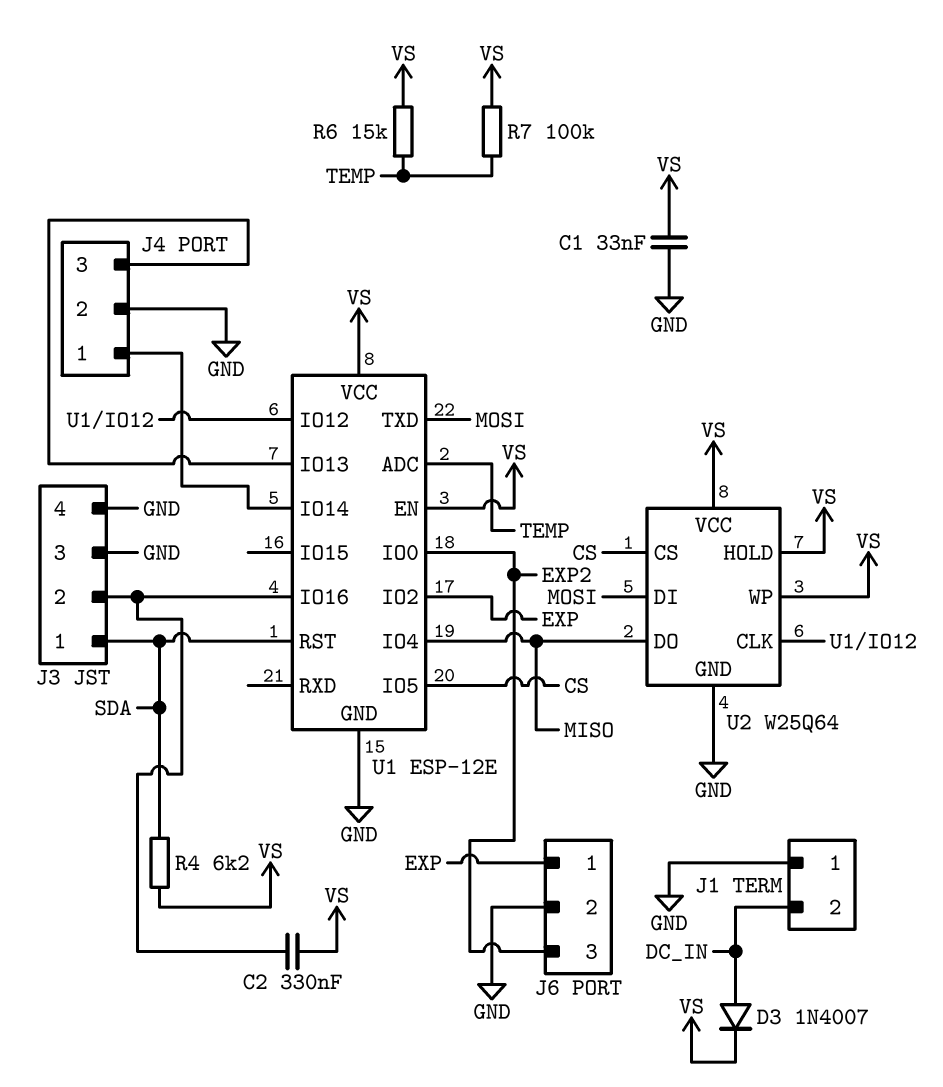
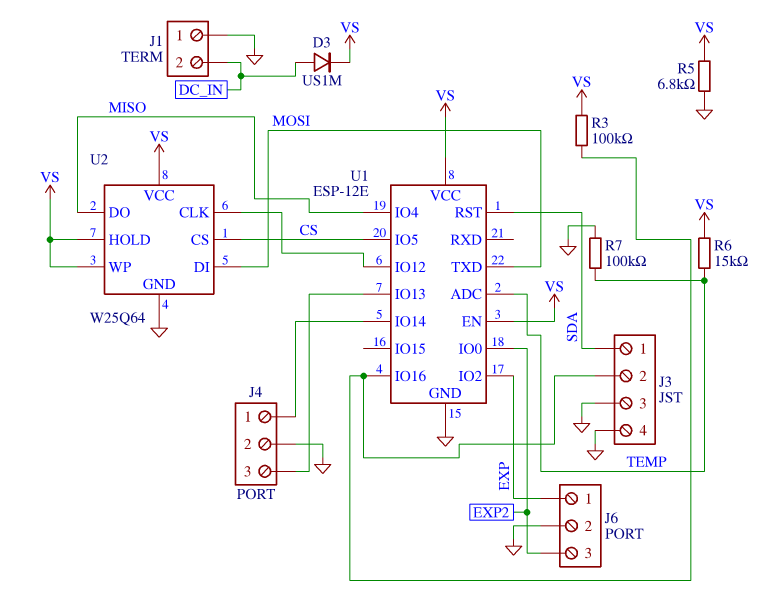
C1: 33nF (GND, VS) -> none
C2: 330nF (J3/2, VS) -> none
D3: diode 1N4007 (A DC_IN, K VS) -> diode US1M (A DC_IN, K VS)
R3: none -> 100k (J3/2, VS)
R4: 6.2k (SDA, VS) -> none
R5: none -> 6.8k (GND, VS)
R7: 100k (TEMP, VS) -> 100k (GND, TEMP)

